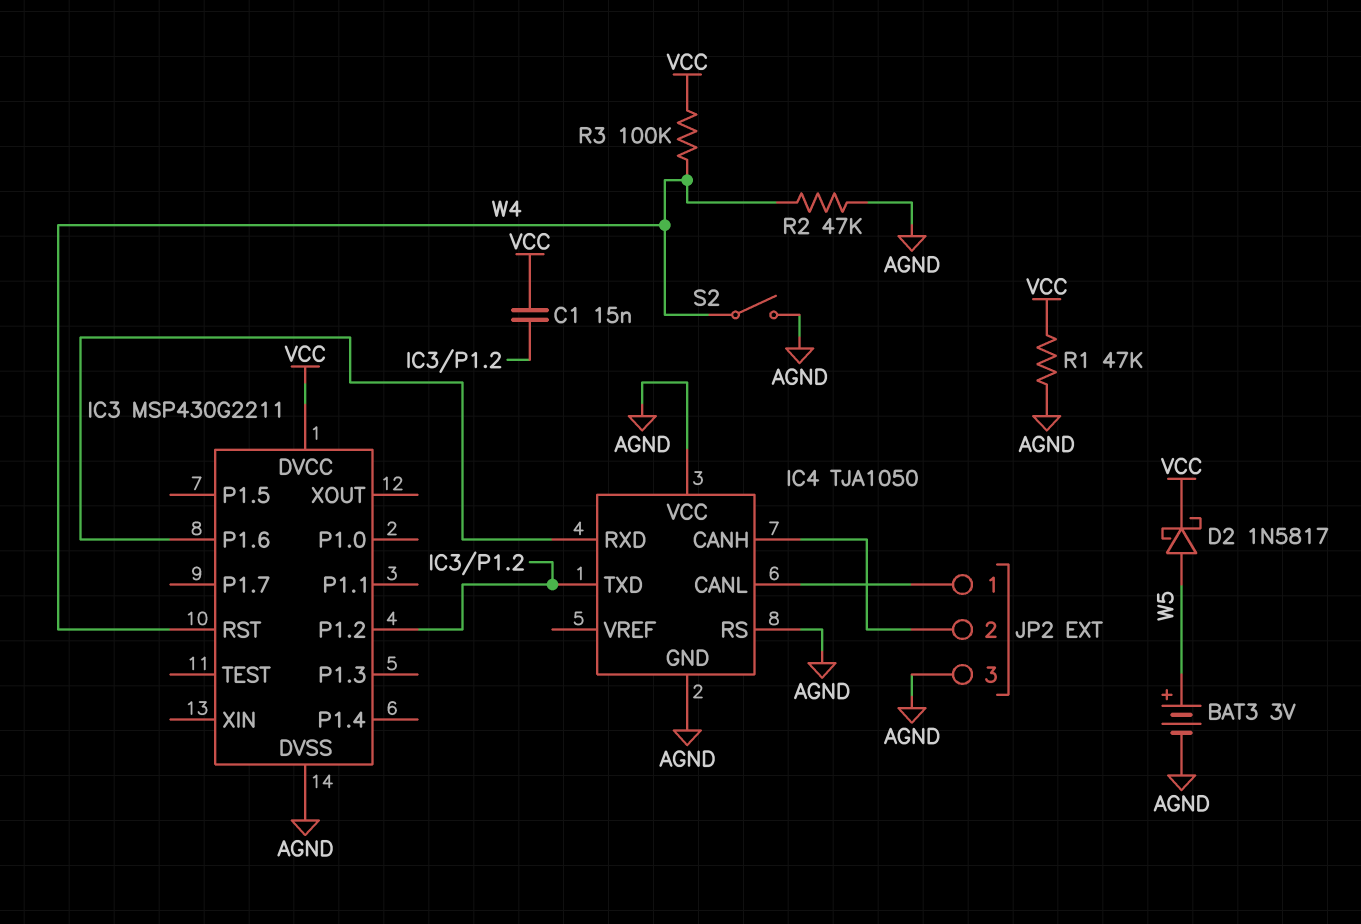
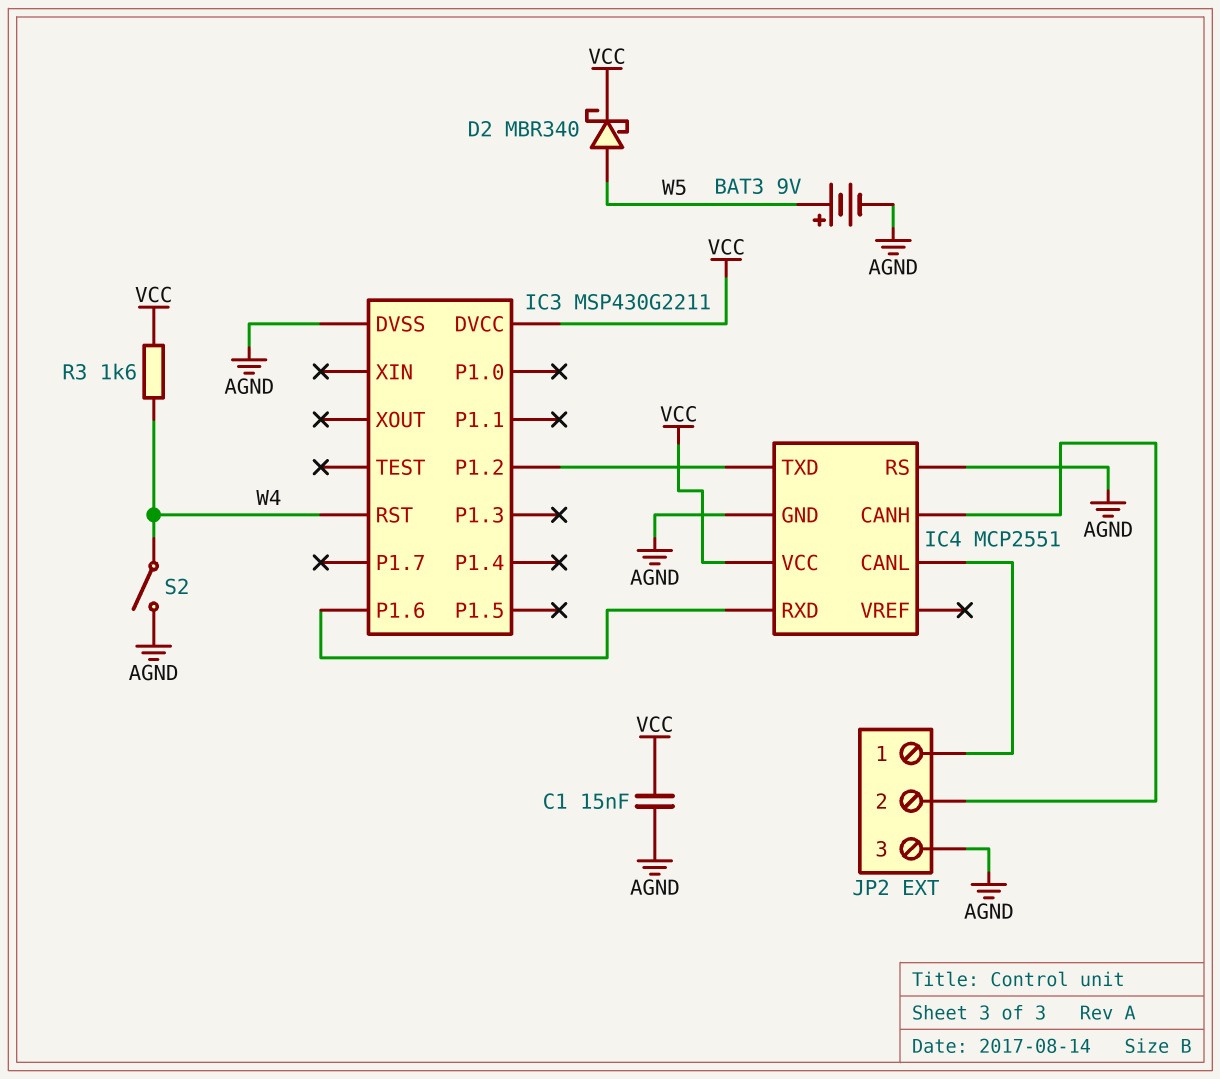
BAT3: 3V (plus W5, minus AGND) -> 9V (plus W5, minus AGND)
C1: 15nF (IC3/P1.2, VCC) -> 15nF (AGND, VCC)
D2: schottky 1N5817 (A W5, K VCC) -> schottky MBR340 (A W5, K VCC)
IC4: TJA1050 -> MCP2551
IC4 pin VCC: AGND -> VCC
R1: 47k (AGND, VCC) -> none
R2: 47k (AGND, W4) -> none
R3: 100k (VCC, W4) -> 1.6k (VCC, W4)

